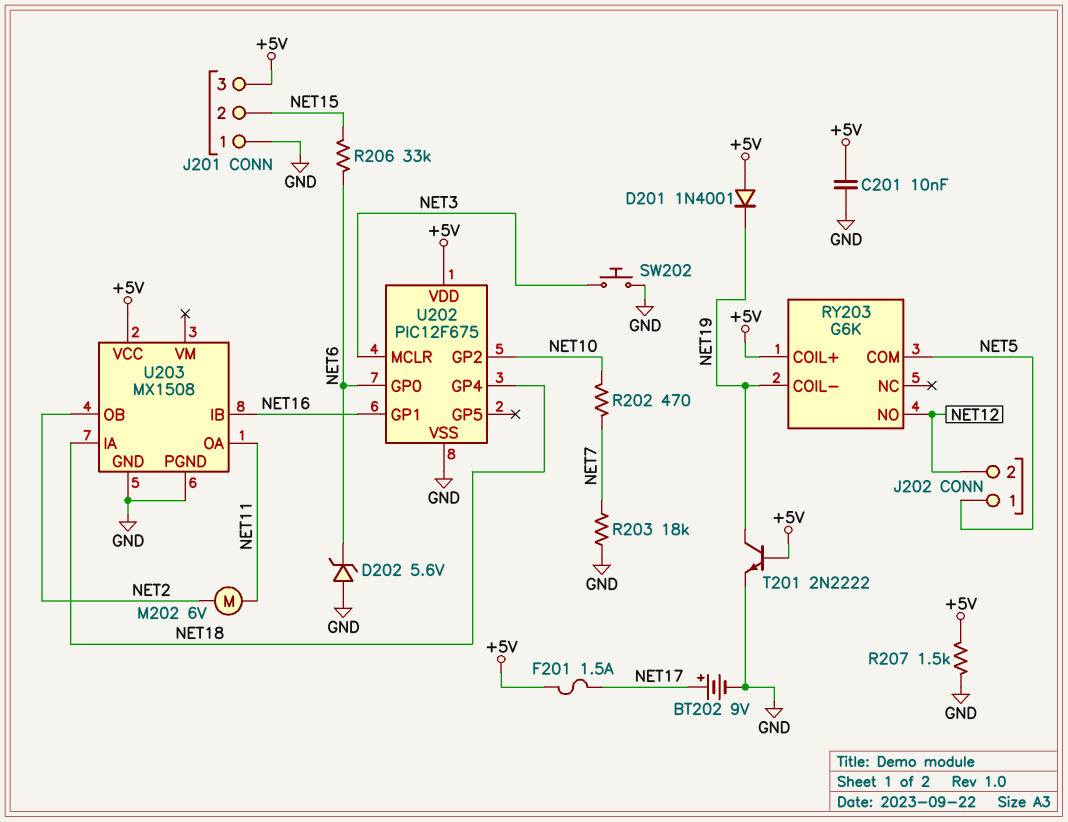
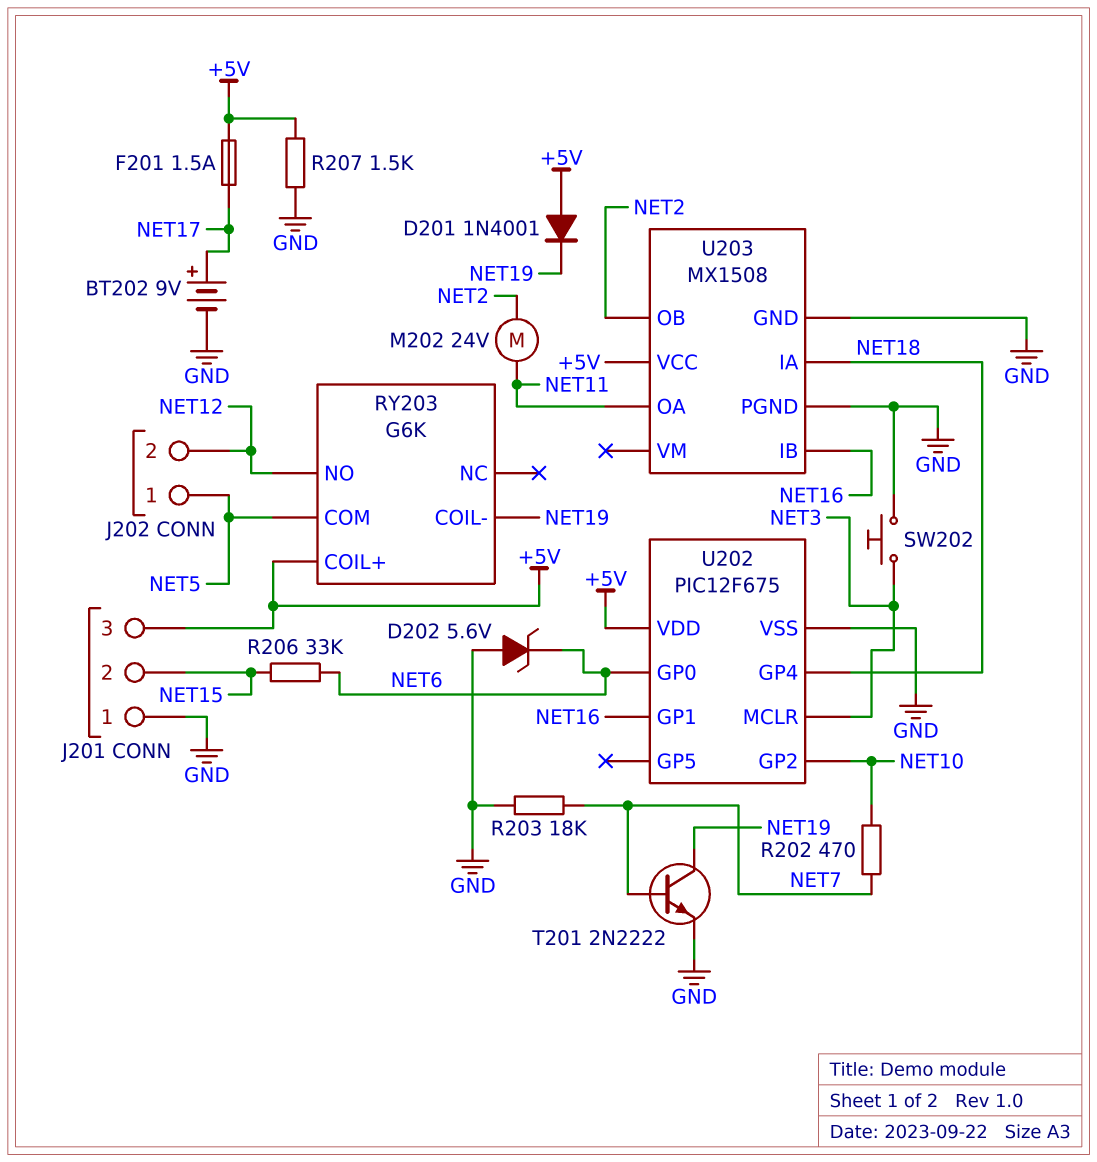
C201: 10nF (+5V, GND) -> none
M202: motor 6V (NET2, NET11) -> motor 24V (NET2, NET11)
T201: NPN 2N2222 (B +5V, C NET19, E GND) -> NPN 2N2222 (B NET7, C NET19, E GND)

